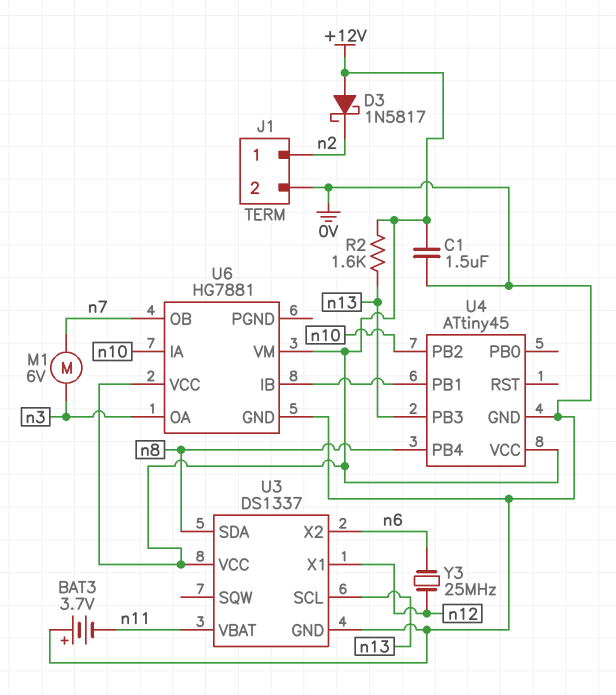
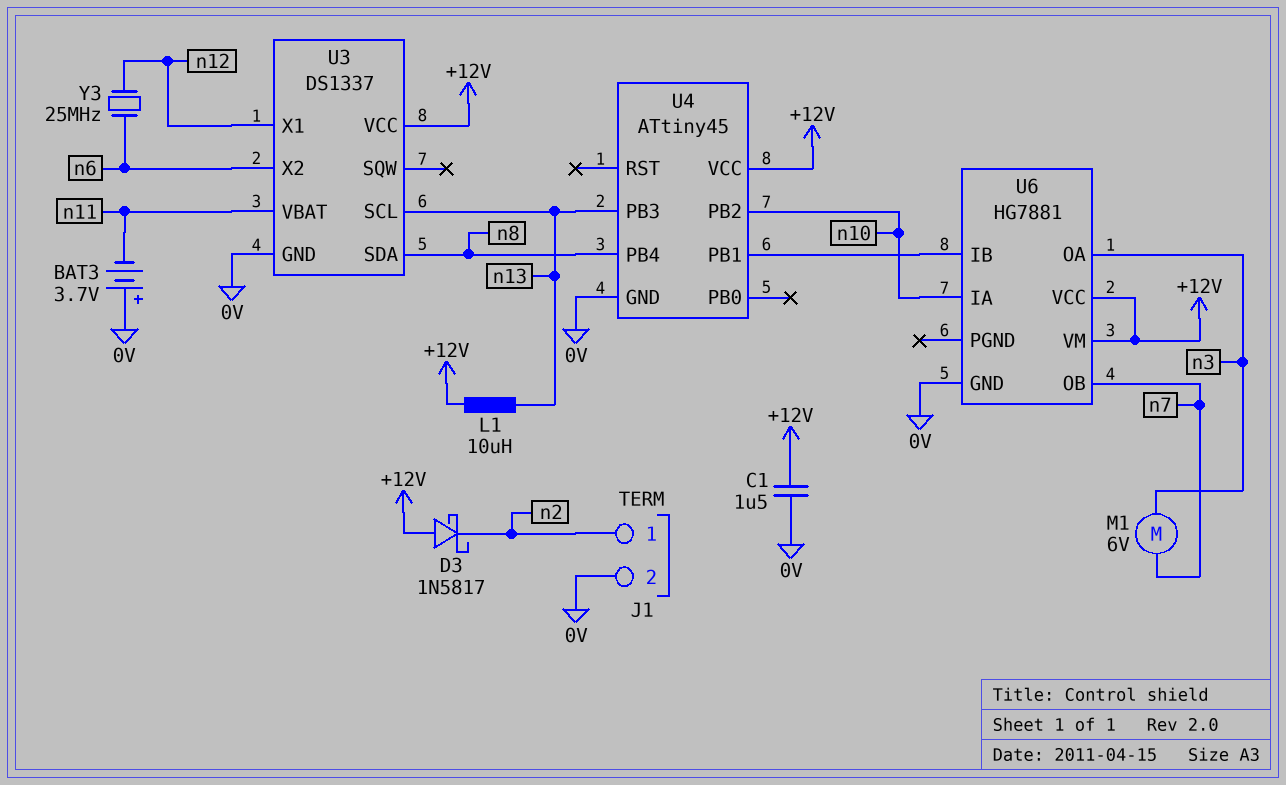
L1: none -> 10uH (+12V, n13)
R2: 1.6k (+12V, n13) -> none

